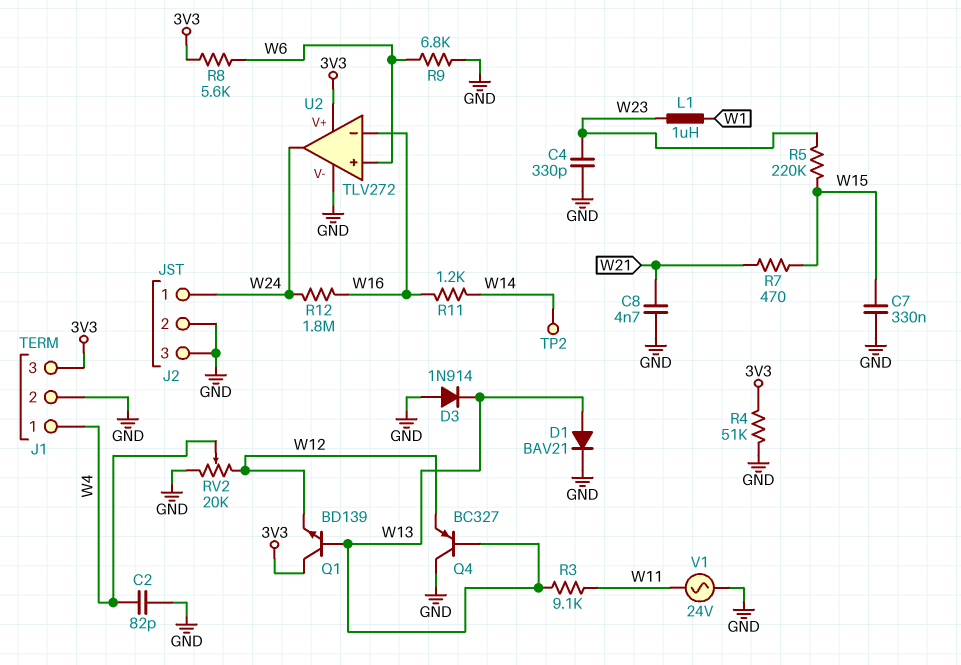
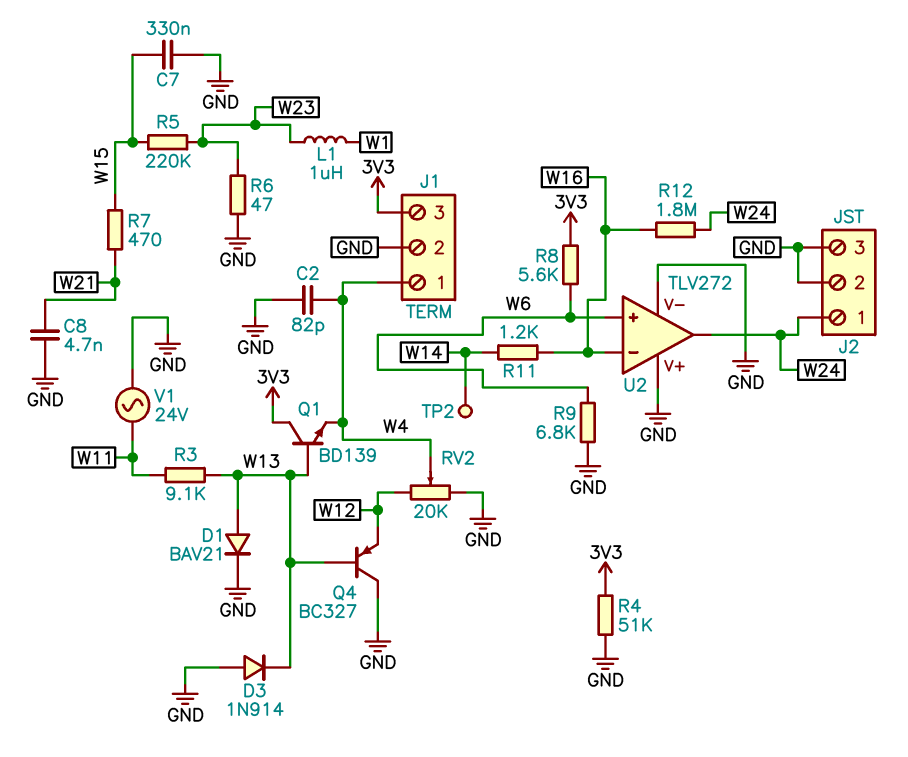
C4: 330pF (GND, W23) -> none
Q1: NPN BD139 (B W13, C 3V3, E W12) -> NPN BD139 (B W13, C 3V3, E W4)
R6: none -> 47 (GND, W23)
U2 pin V+: 3V3 -> GND

